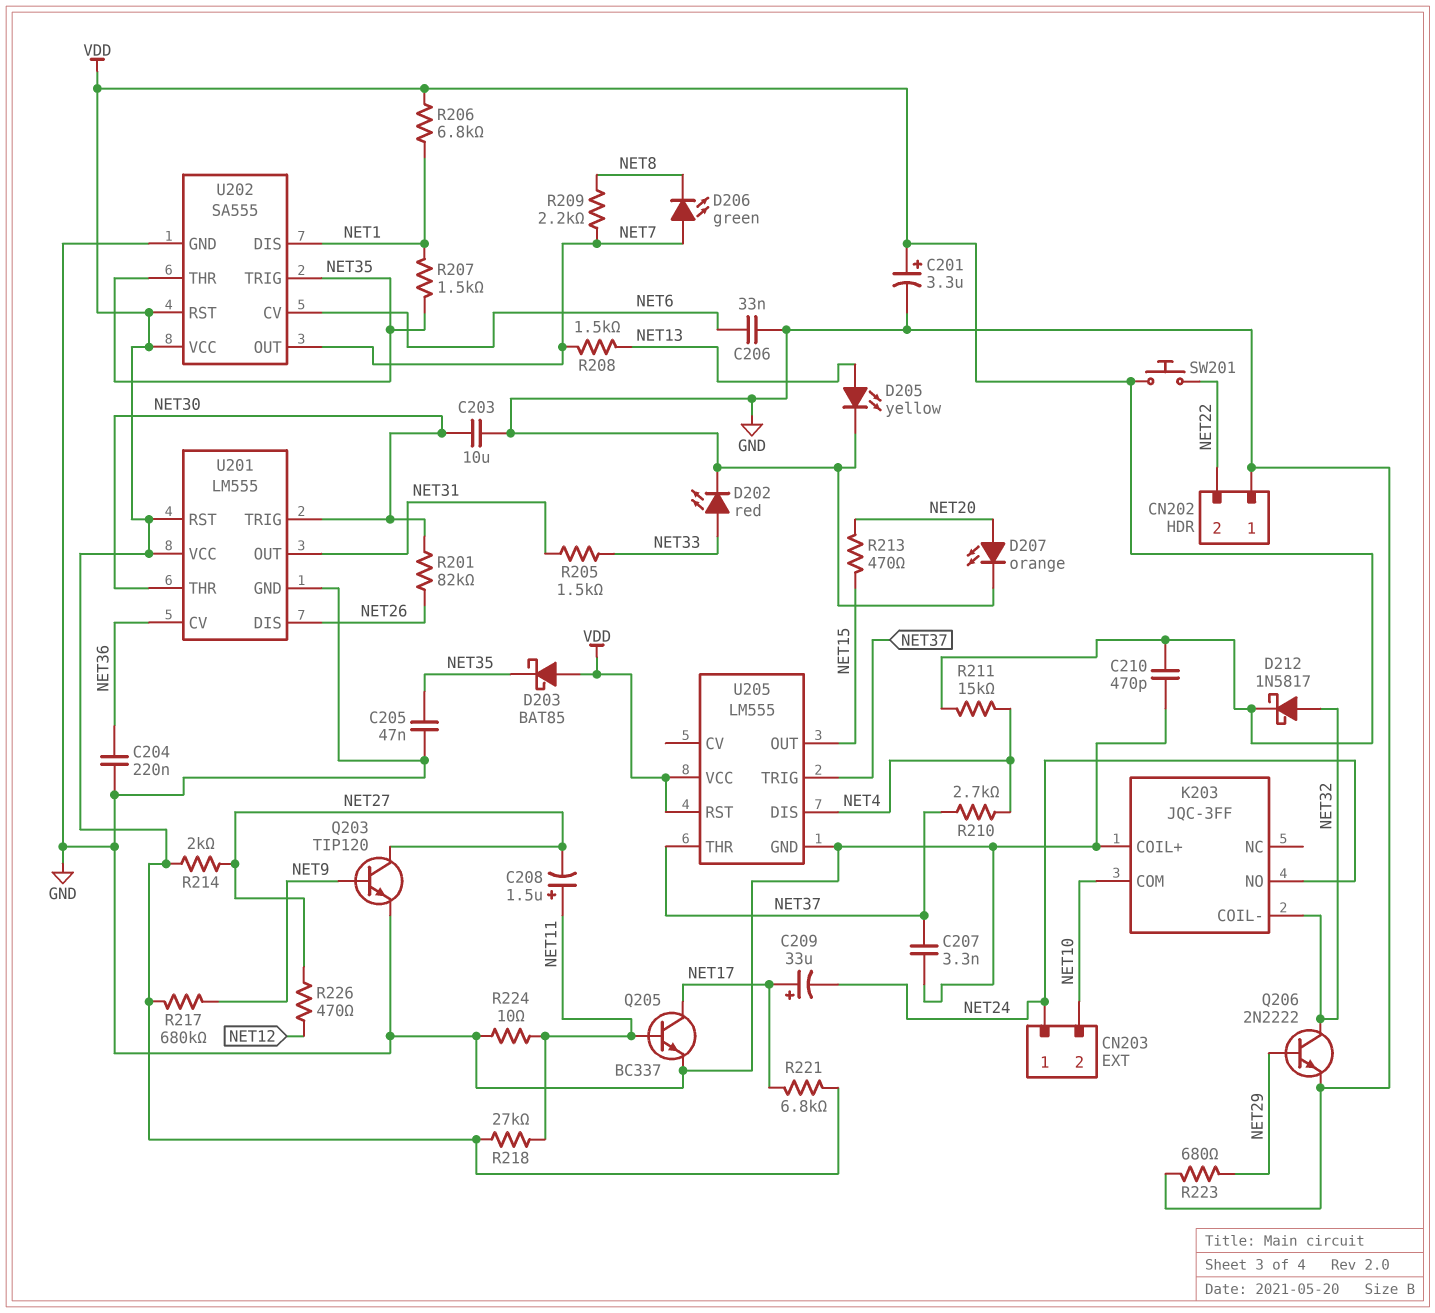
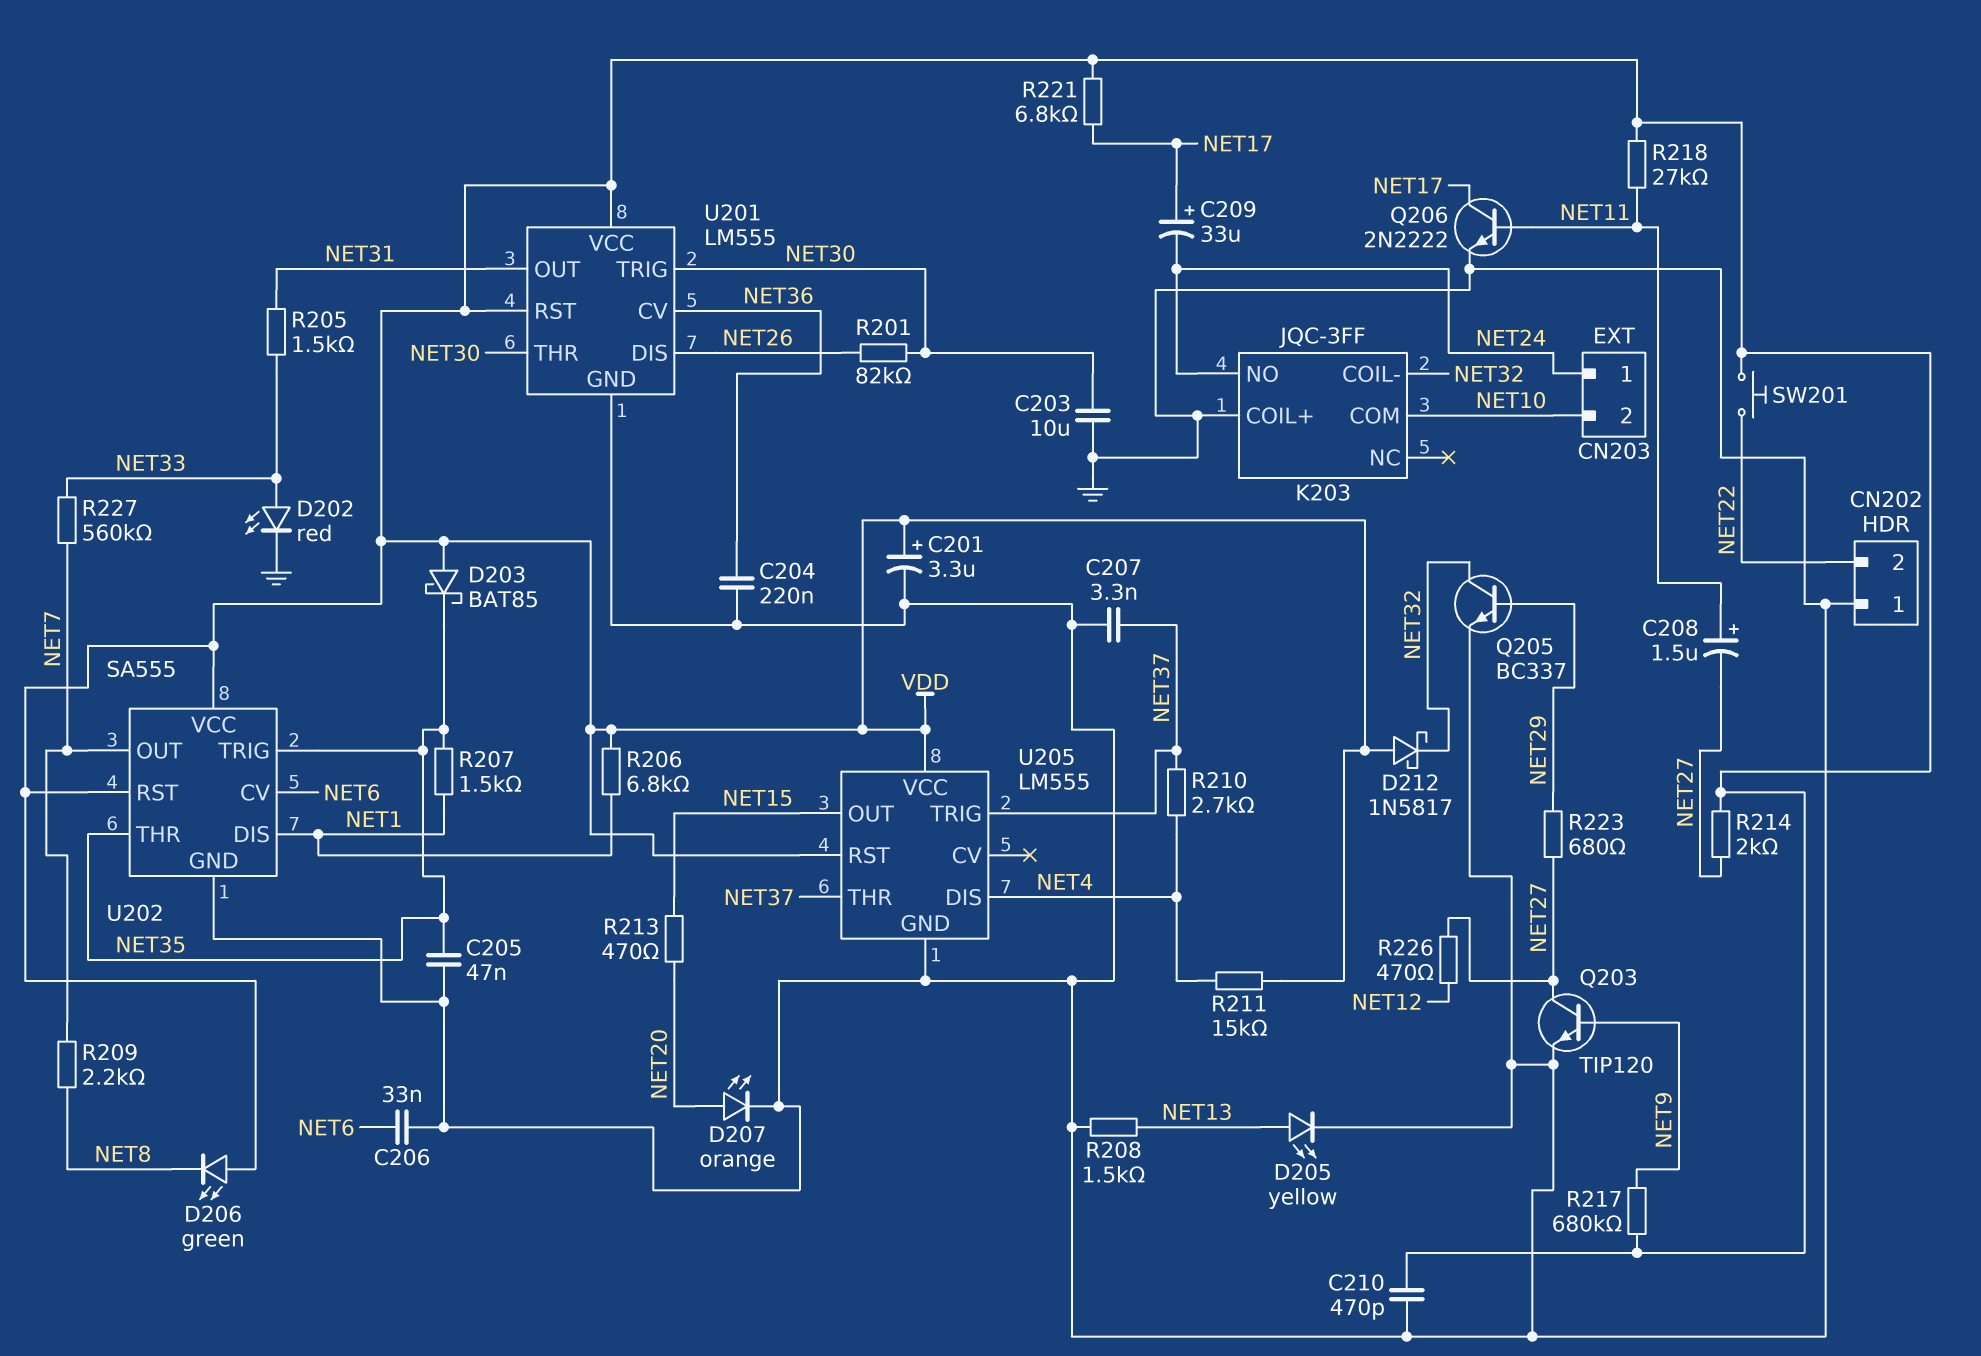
D206: LED green (A NET7, K NET8) -> LED green (A VDD, K NET8)
D212: schottky 1N5817 (A NET32, K VDD) -> schottky 1N5817 (A VDD, K NET32)
Q205: NPN BC337 (B NET11, C NET17, E GND) -> NPN BC337 (B NET29, C NET32, E GND)
Q206: NPN 2N2222 (B NET29, C NET32, E GND) -> NPN 2N2222 (B NET11, C NET17, E GND)
R208: 1.5k (NET7, NET13) -> 1.5k (GND, NET13)
R223: 680 (GND, NET29) -> 680 (NET27, NET29)
R224: 10 (GND, NET11) -> none
R227: none -> 560k (NET7, NET33)

